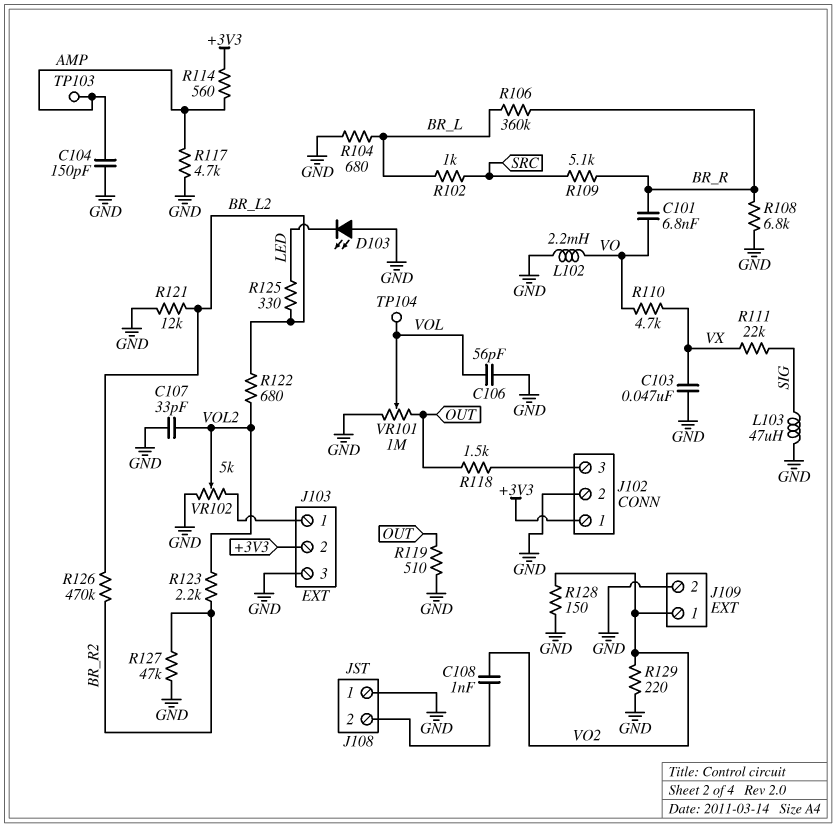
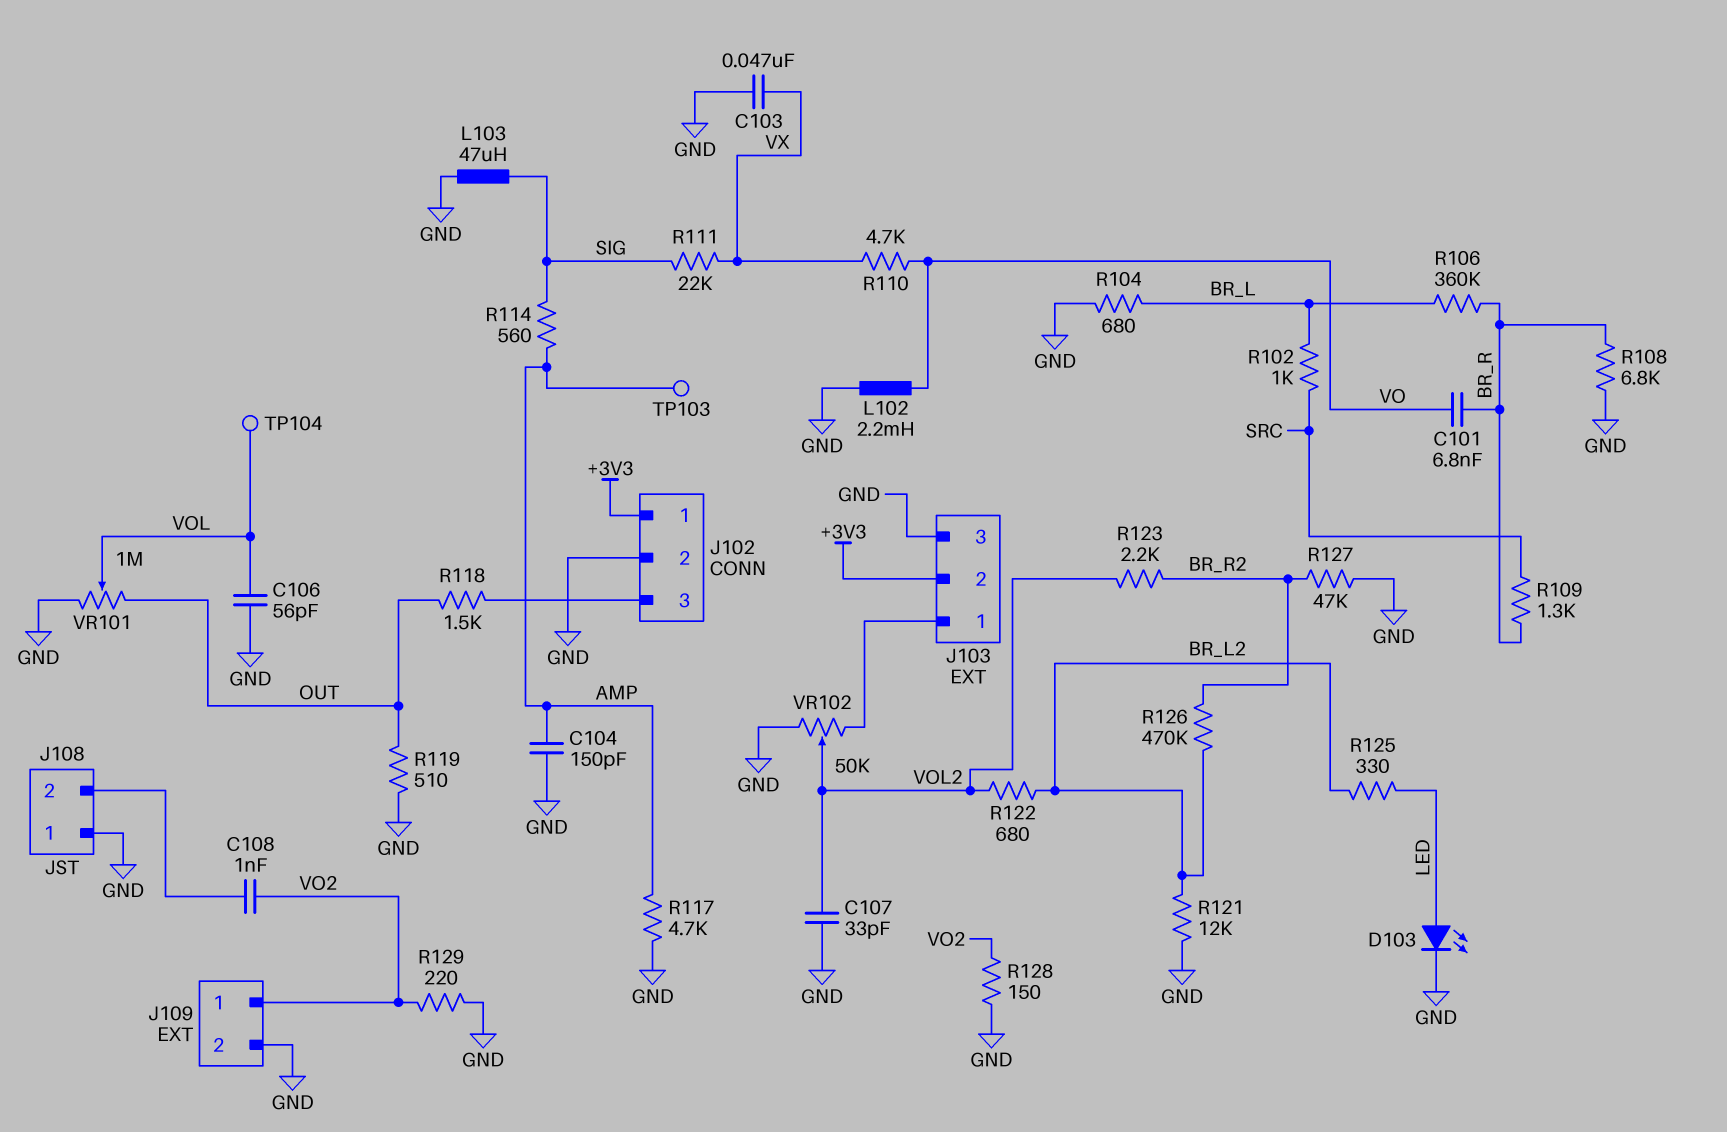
D103: LED (A GND, K LED) -> LED (A LED, K GND)
R109: 5.1k (BR_R, SRC) -> 1.3k (BR_R, SRC)
R114: 560 (+3V3, AMP) -> 560 (AMP, SIG)
VR102: 5k (GND, J103/1, wiper VOL2) -> 50k (GND, J103/1, wiper VOL2)

